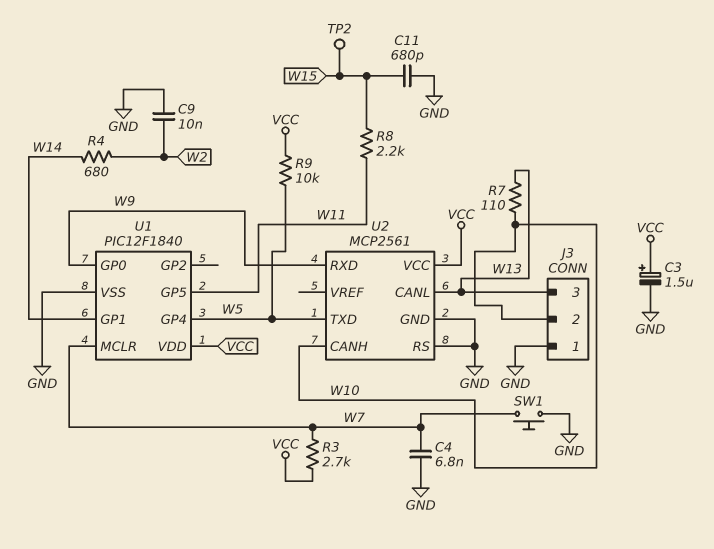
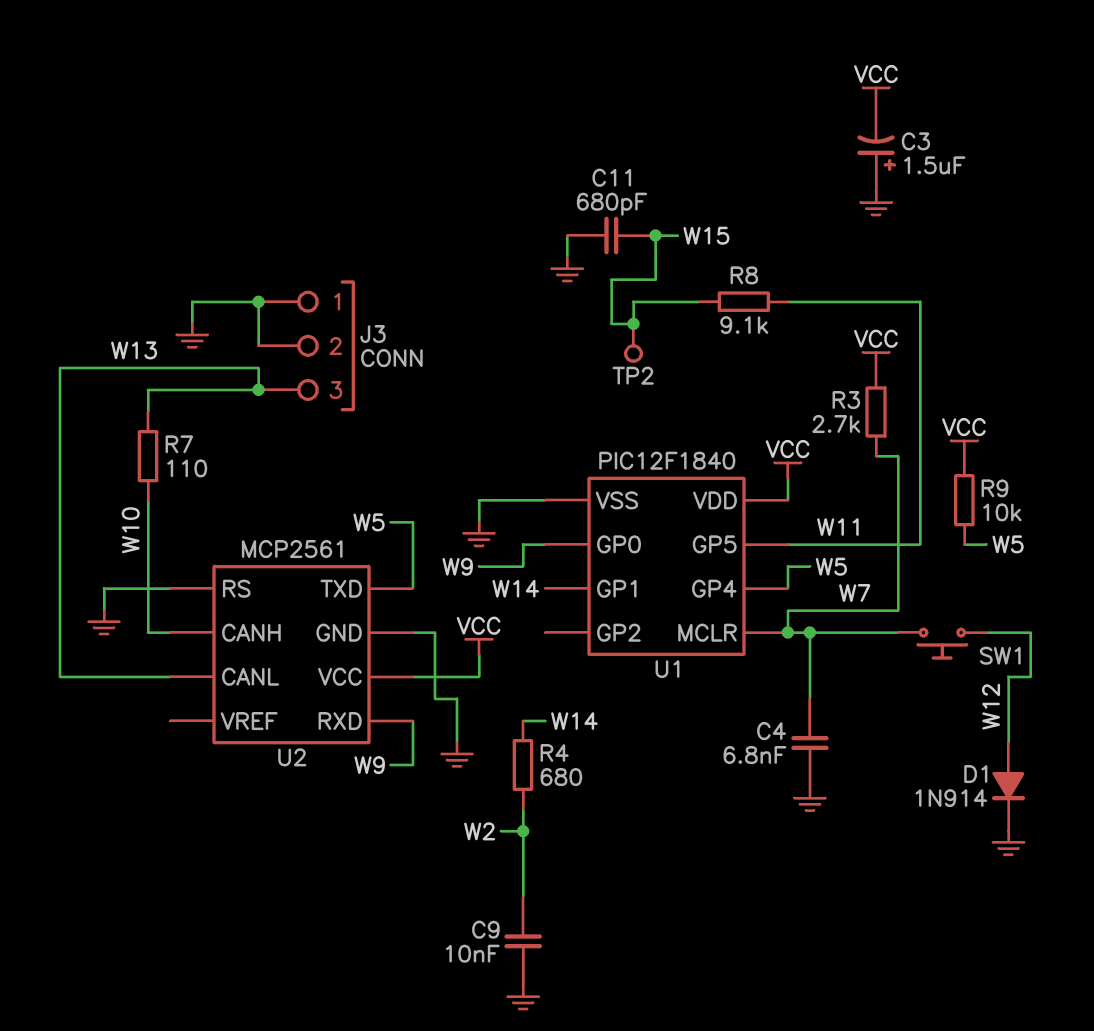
C3: 1.5uF (plus VCC, minus GND) -> 1.5uF (plus GND, minus VCC)
D1: none -> diode 1N914 (A W12, K GND)
J3 pin 2: W10 -> GND
R8: 2.2k (W11, W15) -> 9.1k (W11, W15)
SW1: button (GND, W7) -> button (W7, W12)

